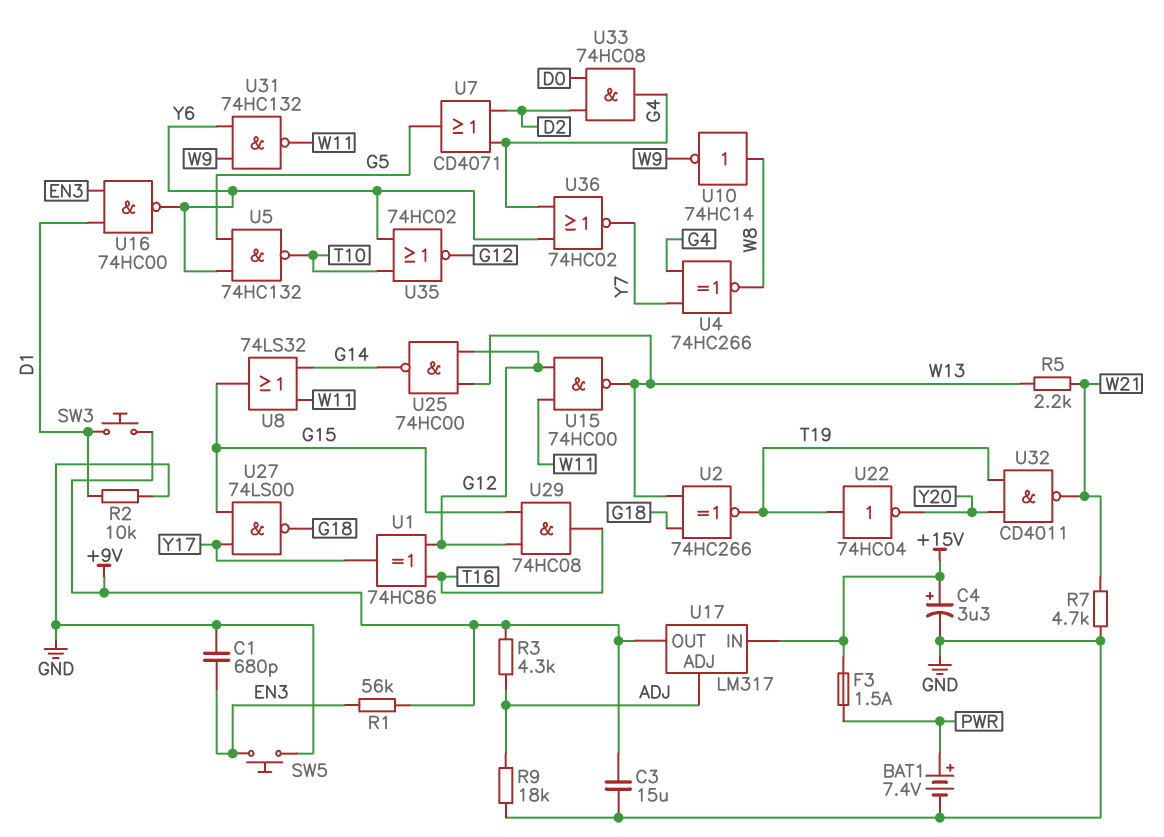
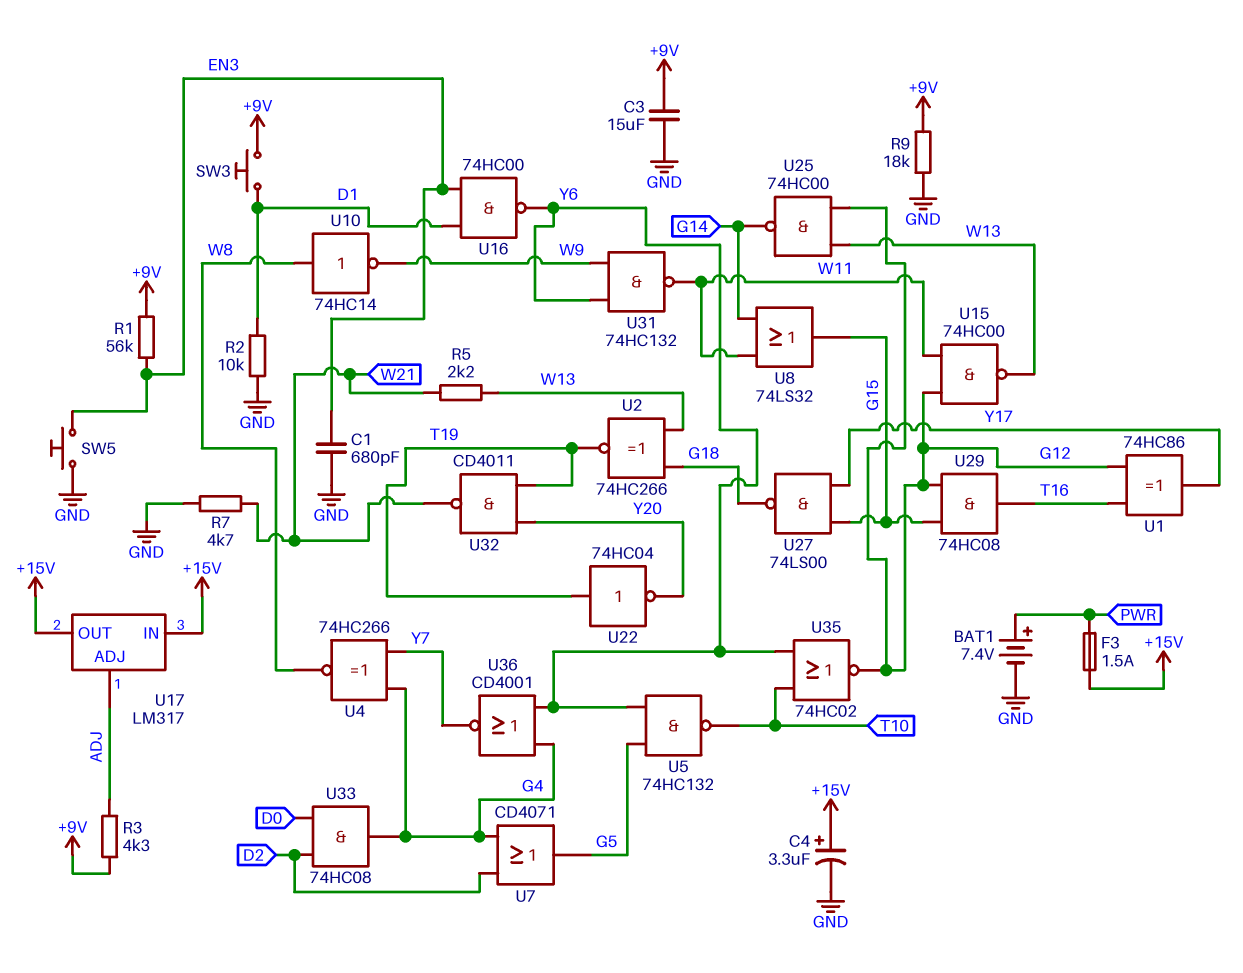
R9: 18k (ADJ, GND) -> 18k (+9V, GND)
U17 pin OUT: +9V -> +15V
U36: NOR 74HC02 (in G4, in Y6, out Y7) -> NOR CD4001 (in G4, in Y6, out Y7)

